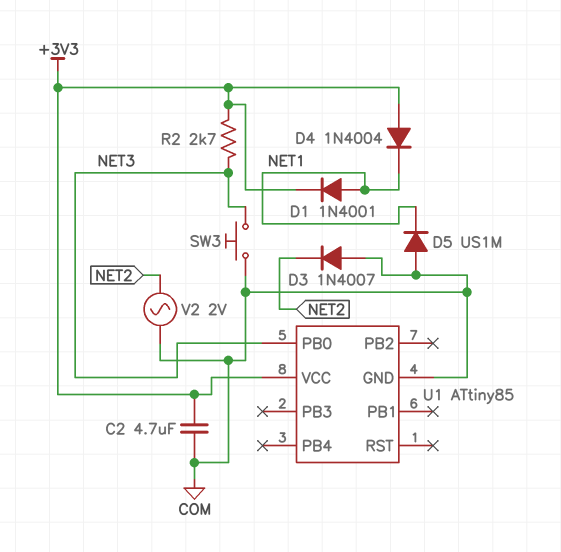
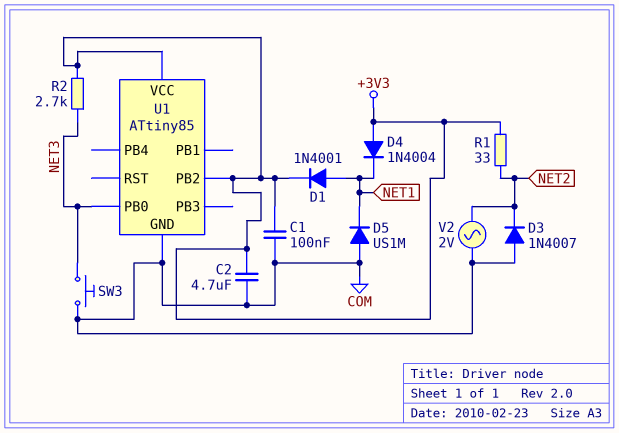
C1: none -> 100nF (+3V3, COM)
R1: none -> 33 (+3V3, NET2)
U1 pin PB2: none -> +3V3

